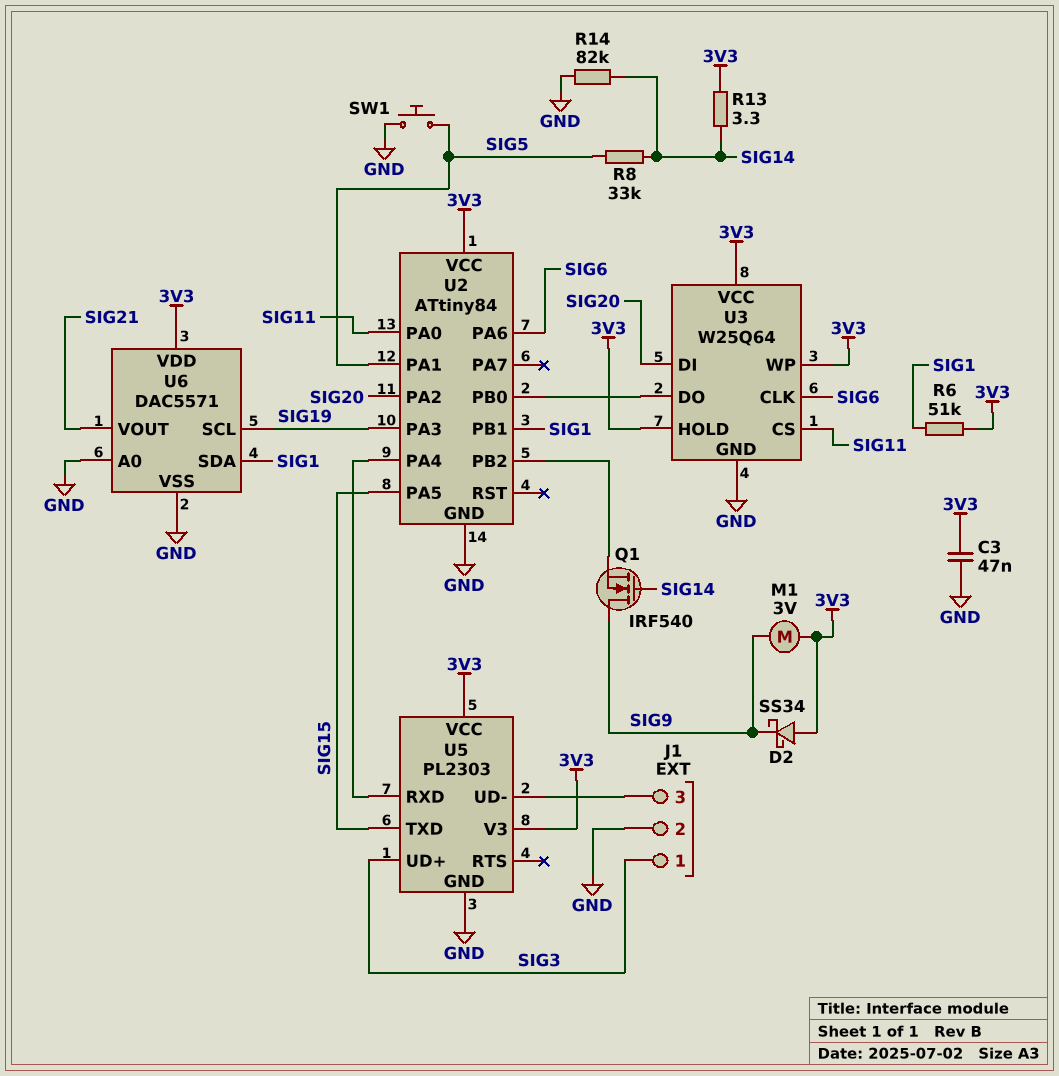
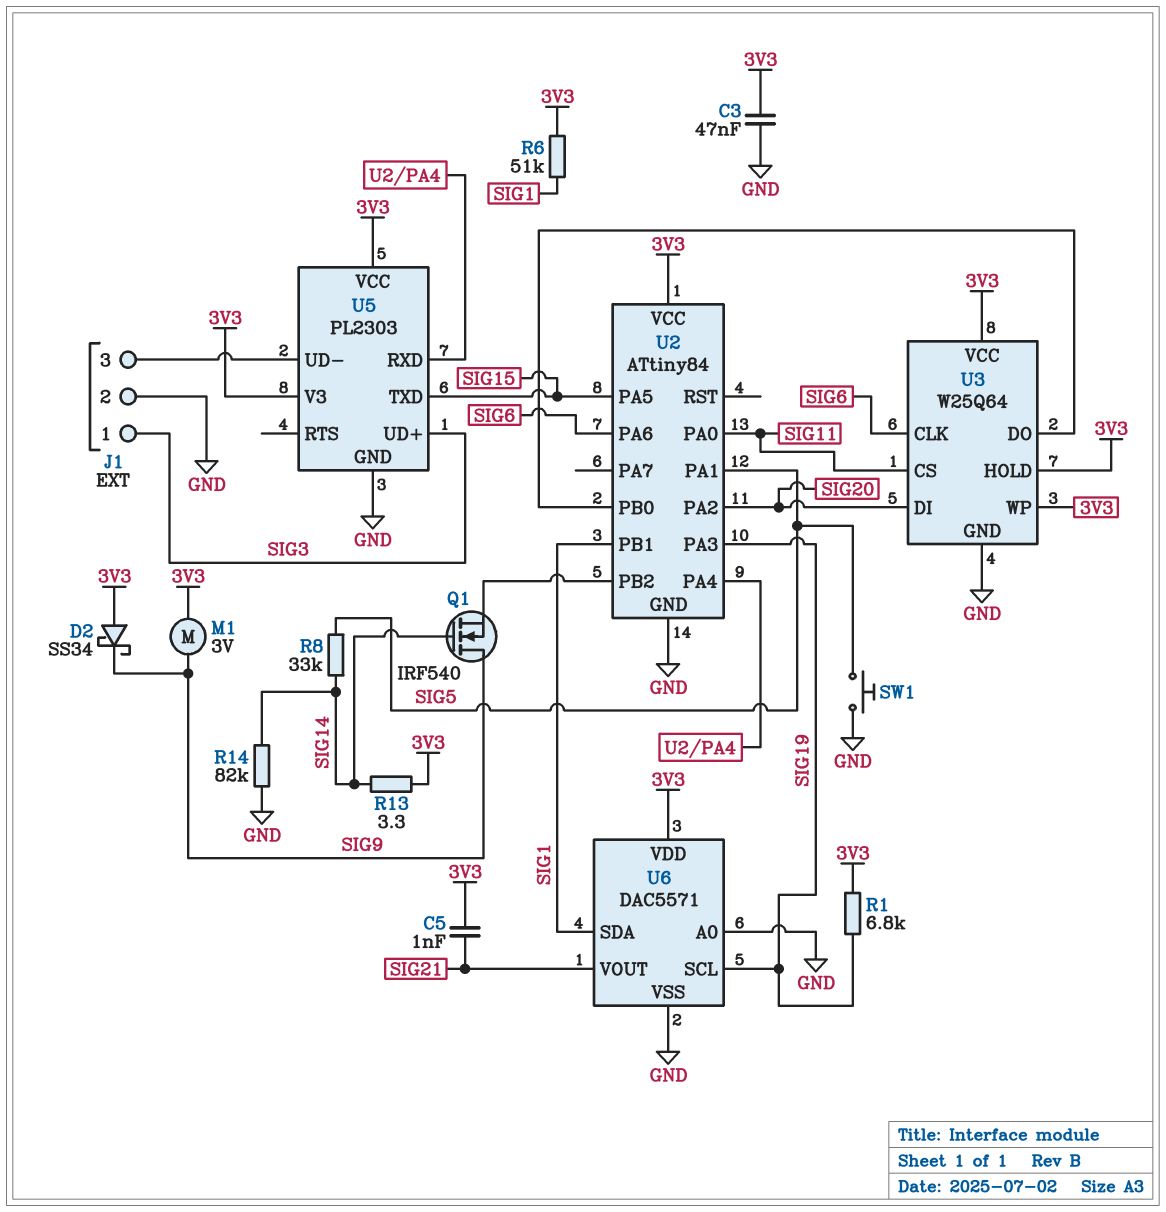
C5: none -> 1nF (3V3, SIG21)
R1: none -> 6.8k (3V3, SIG19)

